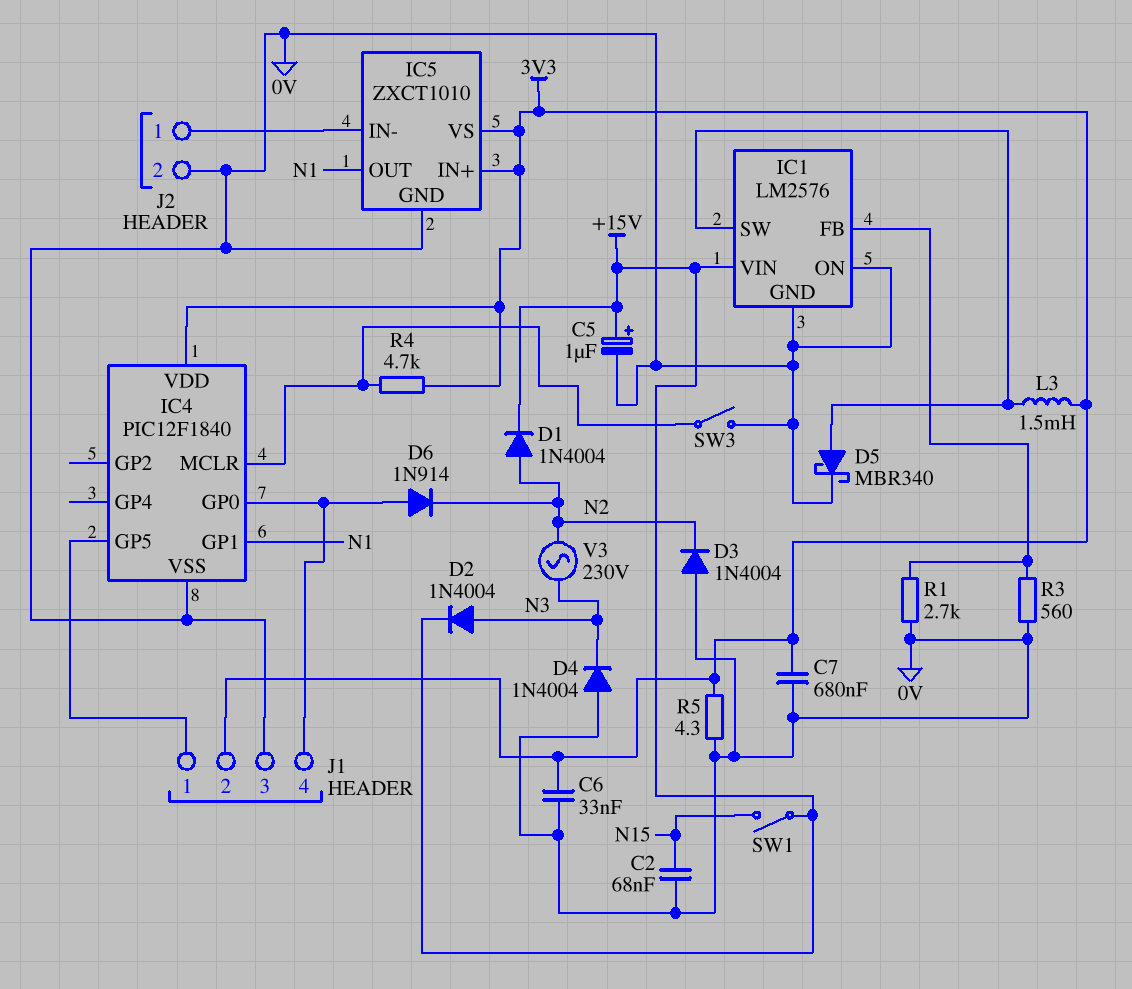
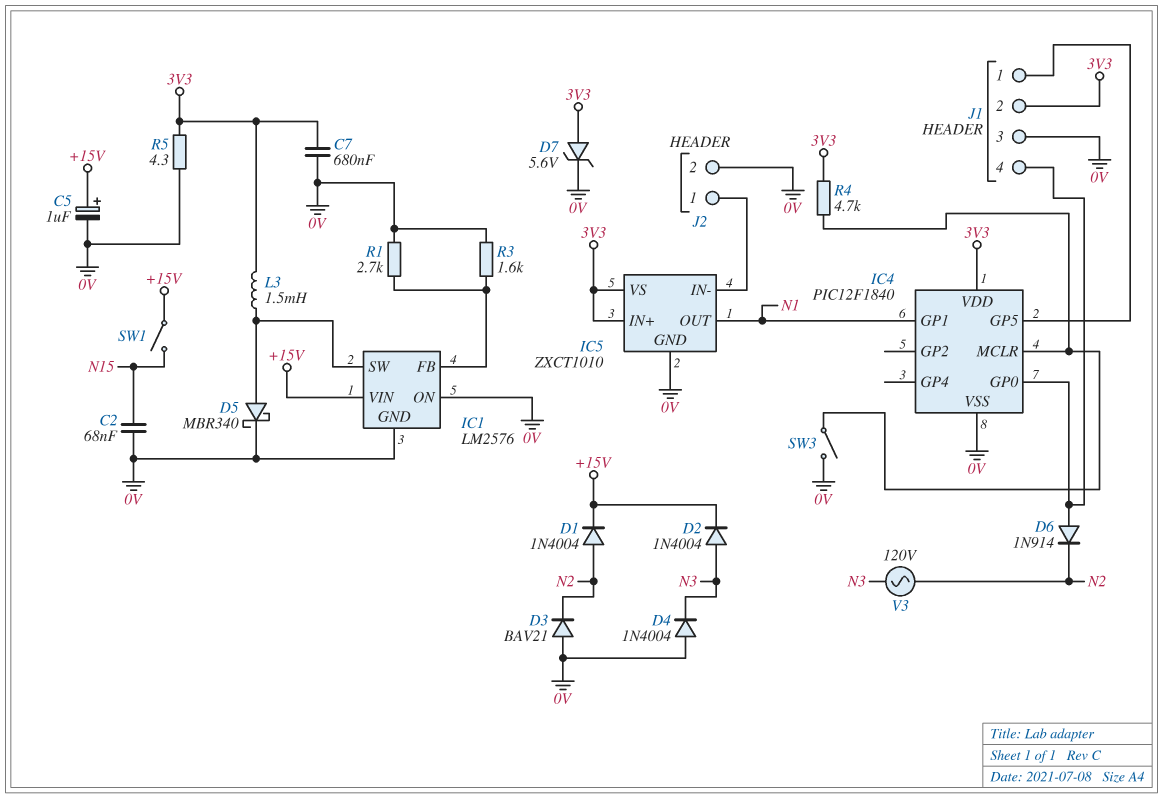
C6: 33nF (0V, 3V3) -> none
D3: diode 1N4004 (A 0V, K N2) -> diode BAV21 (A 0V, K N2)
D7: none -> zener 5.6V (A 3V3, K 0V)
R3: 560 (0V, IC1/FB) -> 1.6k (0V, IC1/FB)
V3: AC 230V (N2, N3) -> AC 120V (N2, N3)

